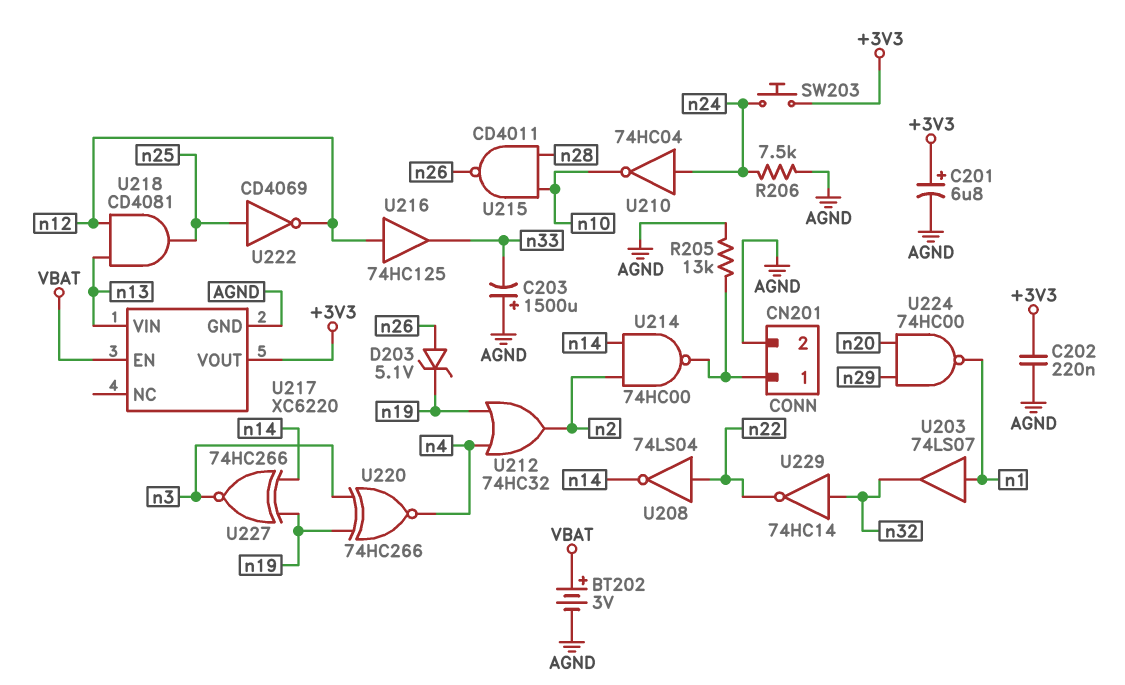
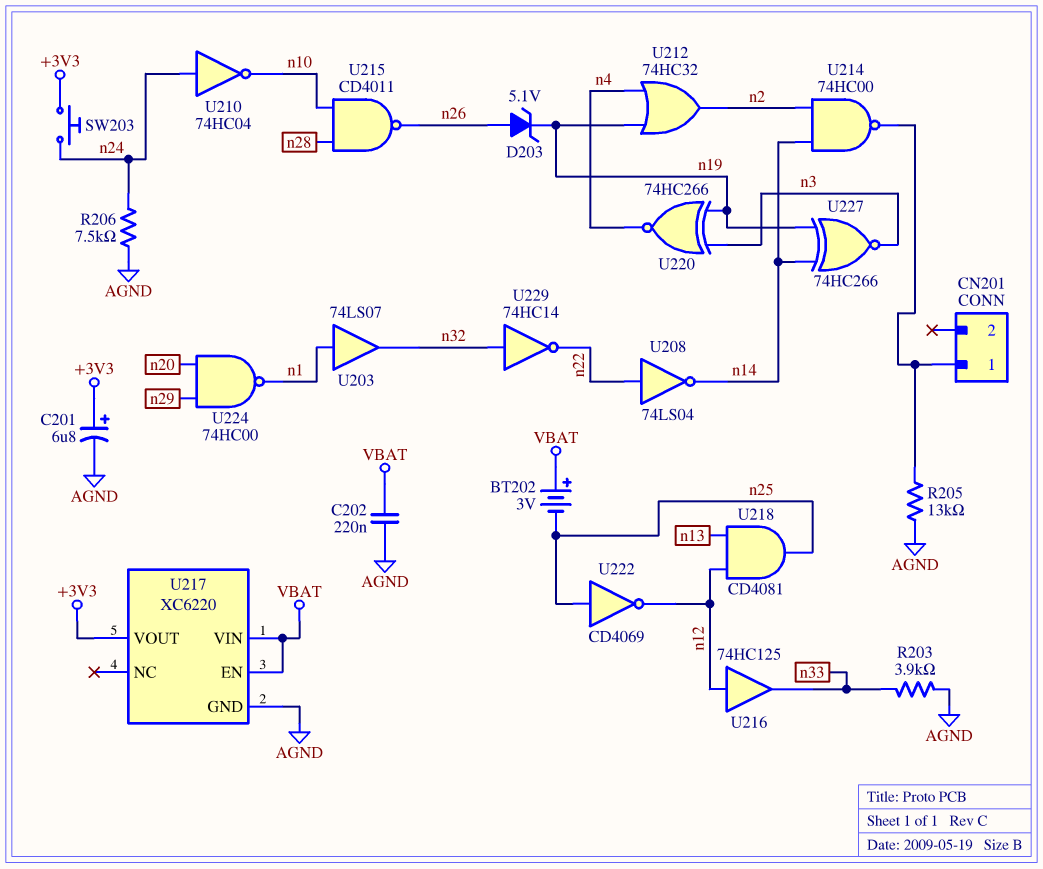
BT202: 3V (plus VBAT, minus AGND) -> 3V (plus VBAT, minus n25)
C202: 220nF (+3V3, AGND) -> 220nF (AGND, VBAT)
C203: 1500uF (plus AGND, minus n33) -> none
CN201 pin 2: AGND -> none
R203: none -> 3.9k (AGND, n33)
U217 pin VIN: n13 -> VBAT

